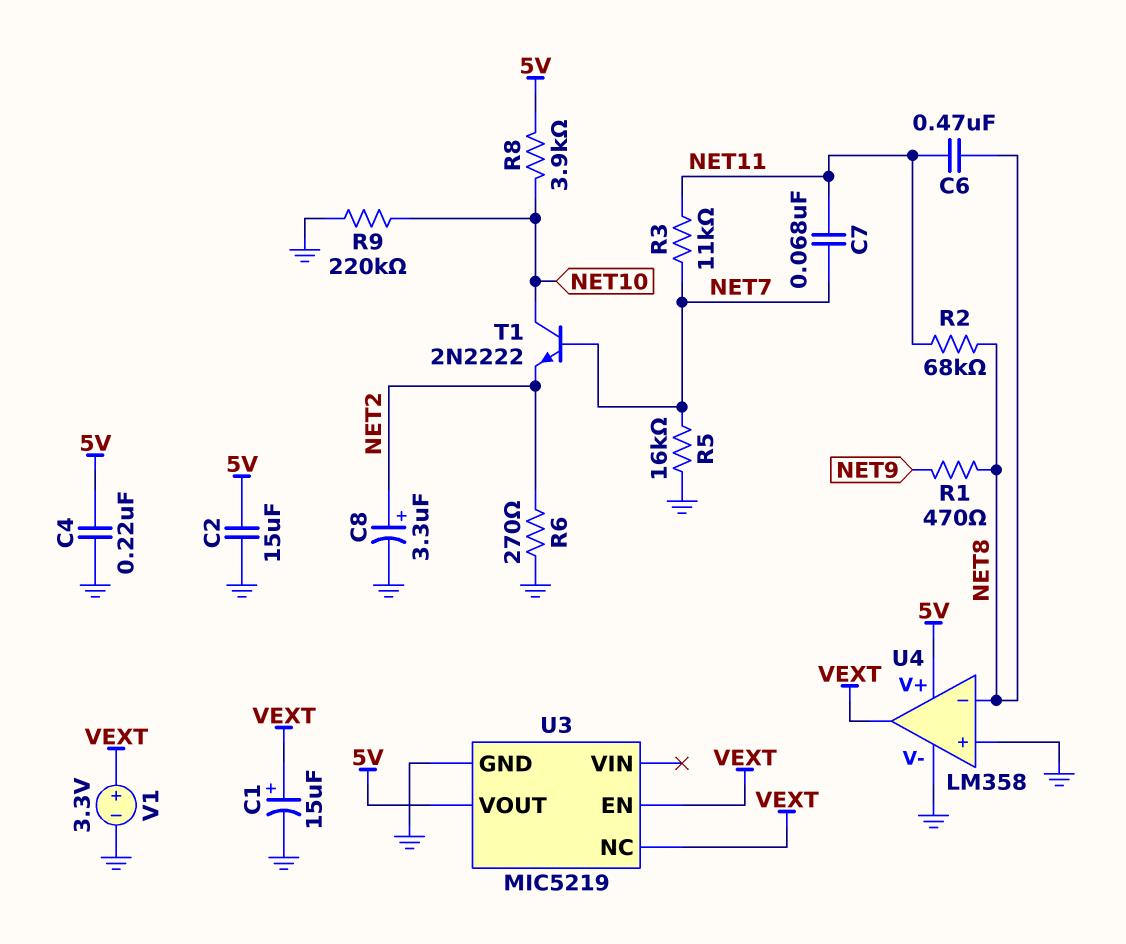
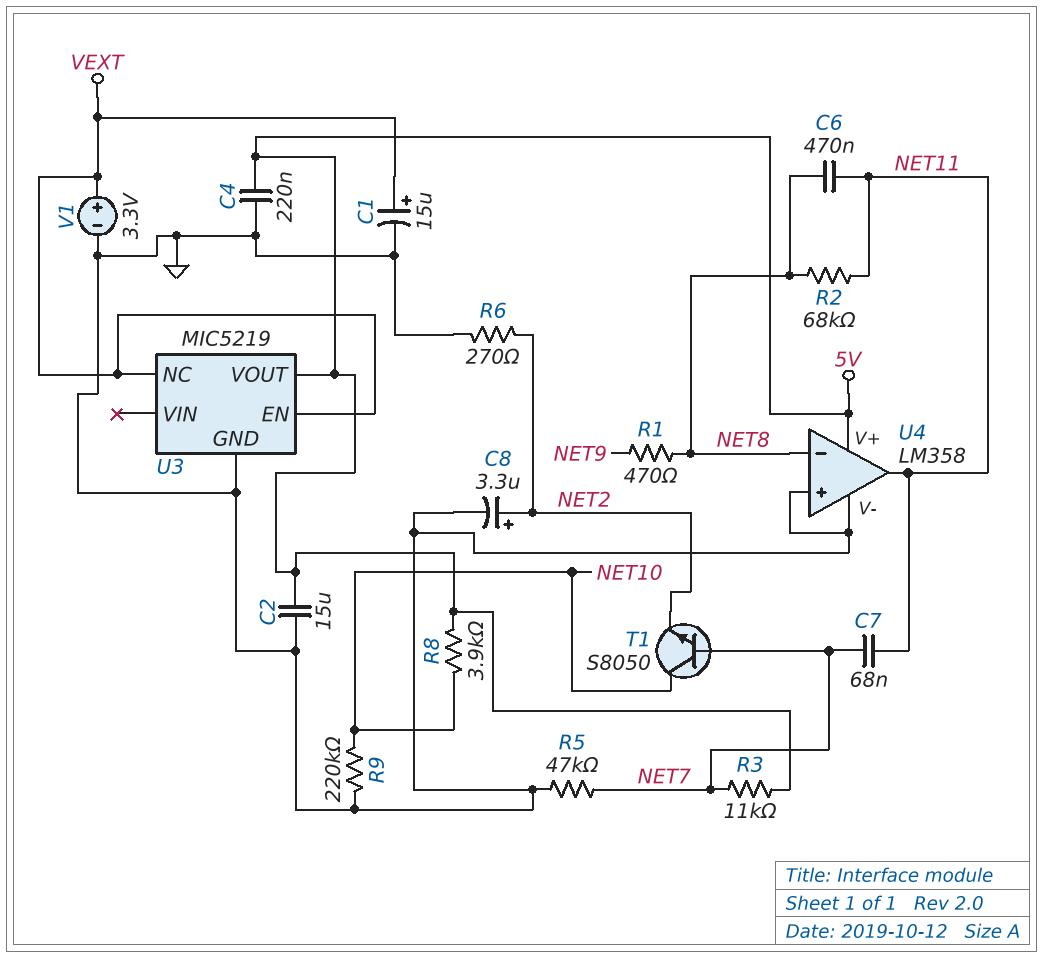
R3: 11k (NET7, NET11) -> 11k (5V, NET7)
R5: 16k (GND, NET7) -> 47k (GND, NET7)
T1: NPN 2N2222 (B NET7, C NET10, E NET2) -> NPN S8050 (B NET7, C NET10, E NET2)
U4 pin out: VEXT -> NET11

